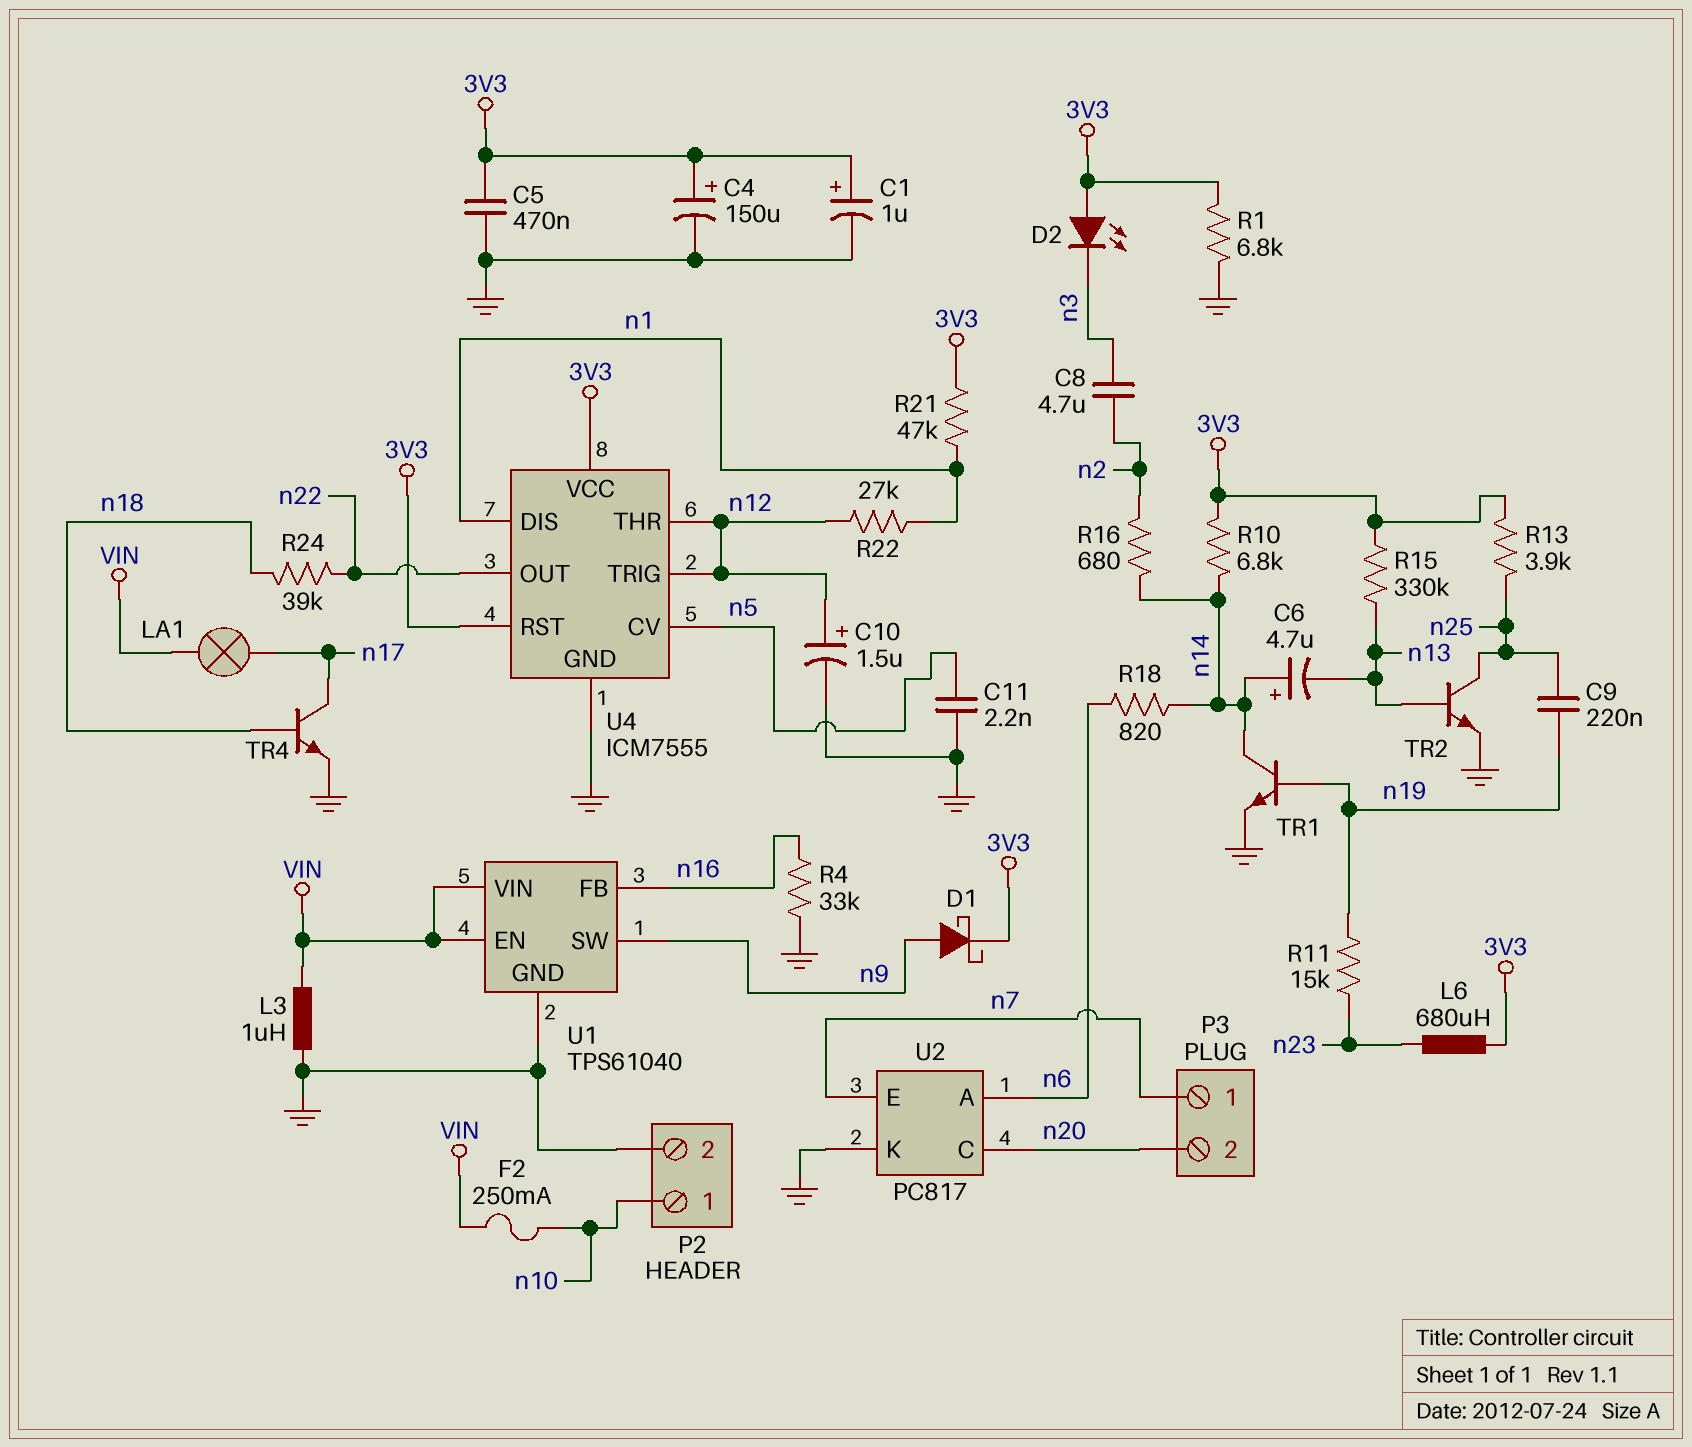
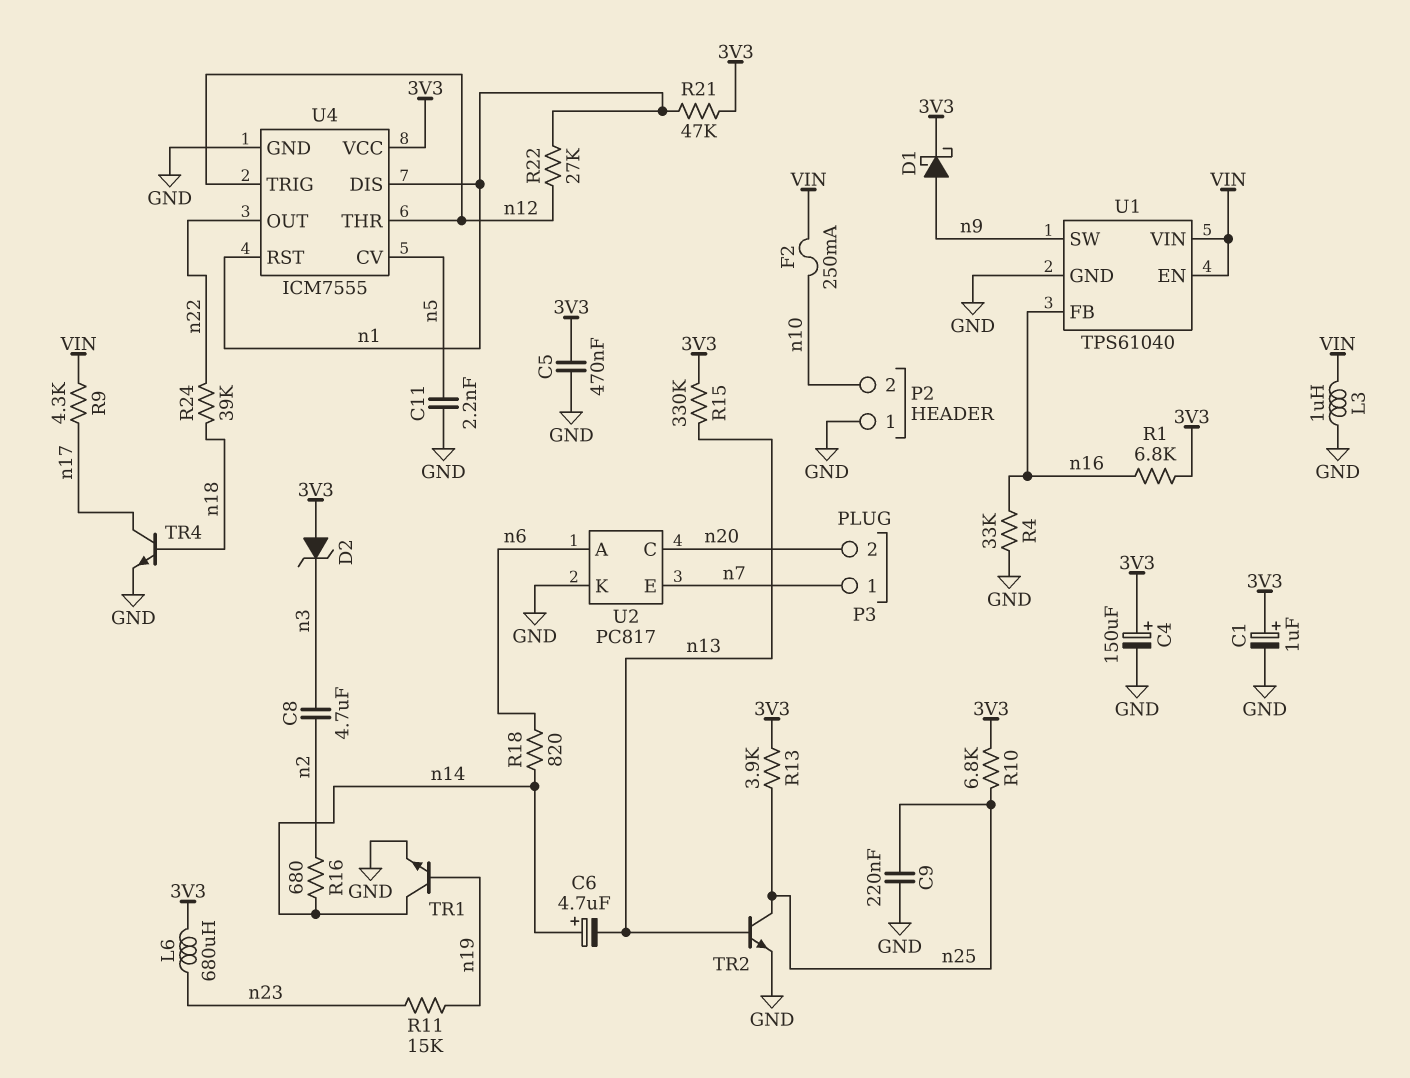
C9: 220nF (n19, n25) -> 220nF (GND, n25)
C10: 1.5uF (plus n12, minus GND) -> none
D2: LED (A 3V3, K n3) -> zener (A 3V3, K n3)
LA1: lamp (VIN, n17) -> none
P2 pin 1: n10 -> GND
P2 pin 2: GND -> n10
R1: 6.8k (3V3, GND) -> 6.8k (3V3, n16)
R9: none -> 4.3k (VIN, n17)
R10: 6.8k (3V3, n14) -> 6.8k (3V3, n25)
U4 pin RST: 3V3 -> n1

